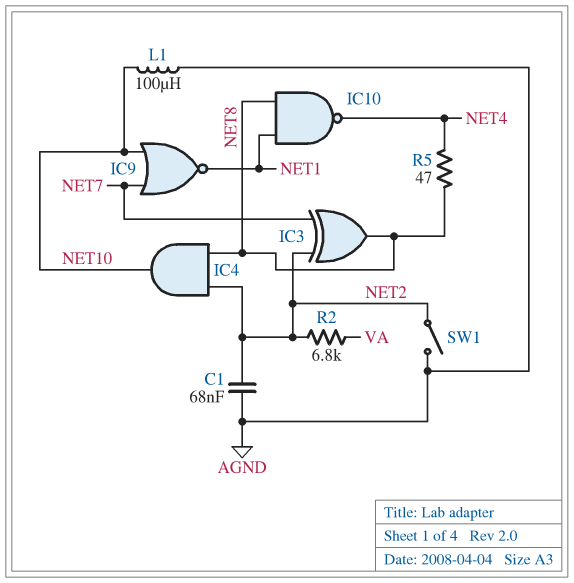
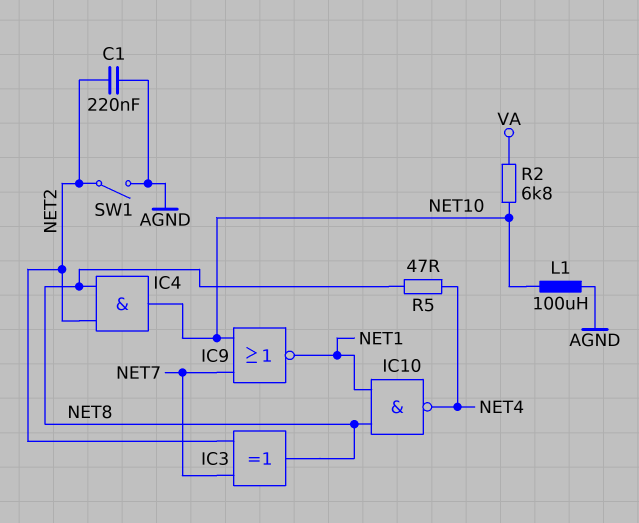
C1: 68nF (AGND, NET2) -> 220nF (AGND, NET2)
R2: 6.8k (NET2, VA) -> 6.8k (NET10, VA)

